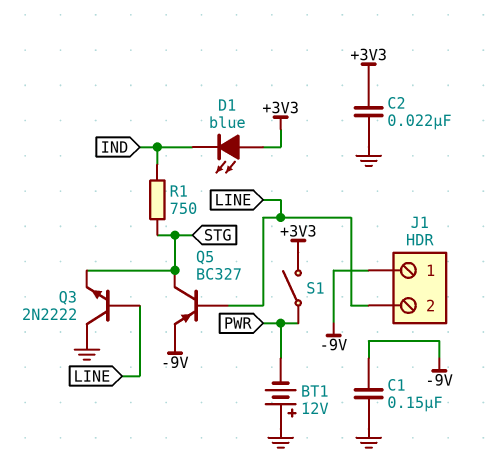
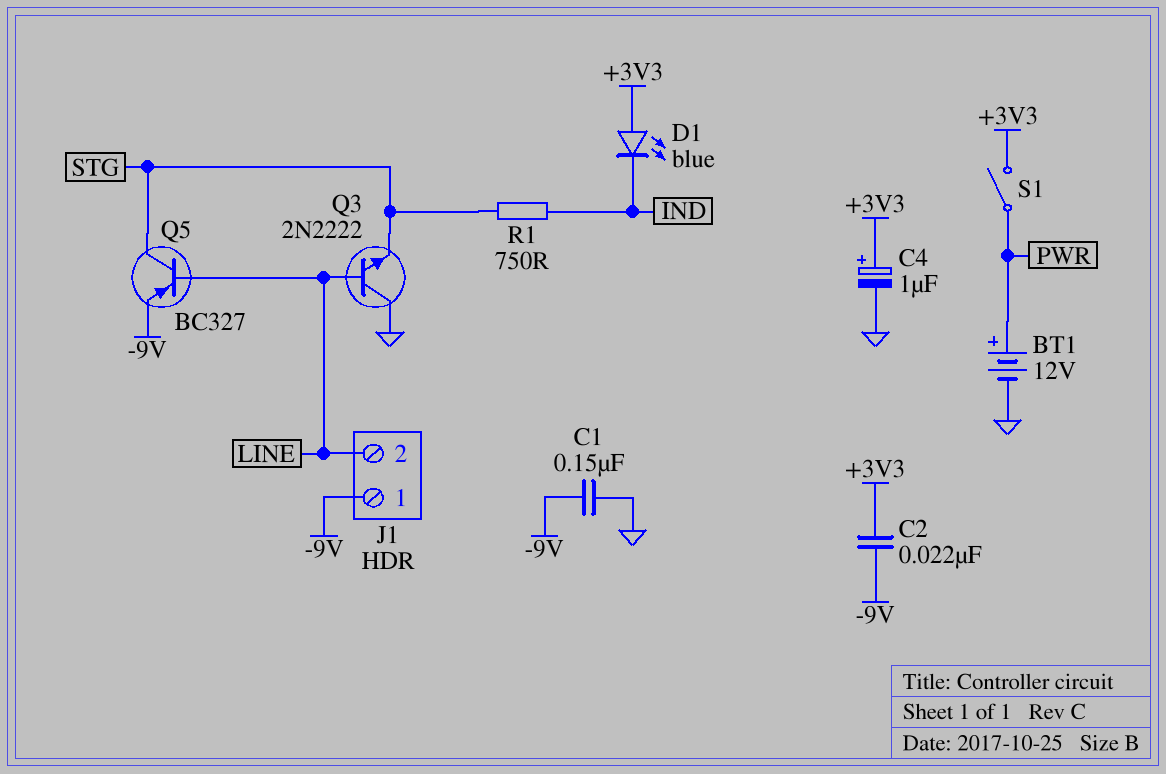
BT1: 12V (plus GND, minus PWR) -> 12V (plus PWR, minus GND)
C2: 22nF (+3V3, GND) -> 22nF (+3V3, -9V)
C4: none -> 1uF (plus +3V3, minus GND)

